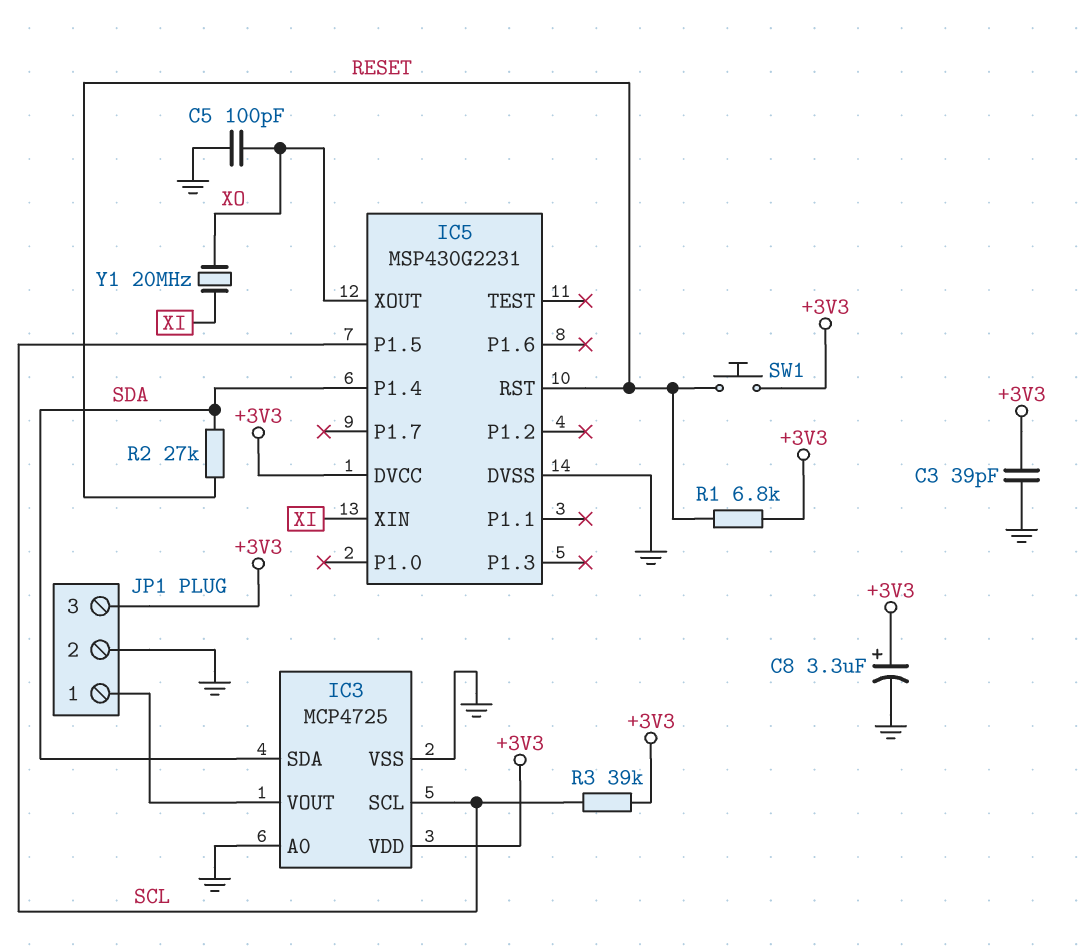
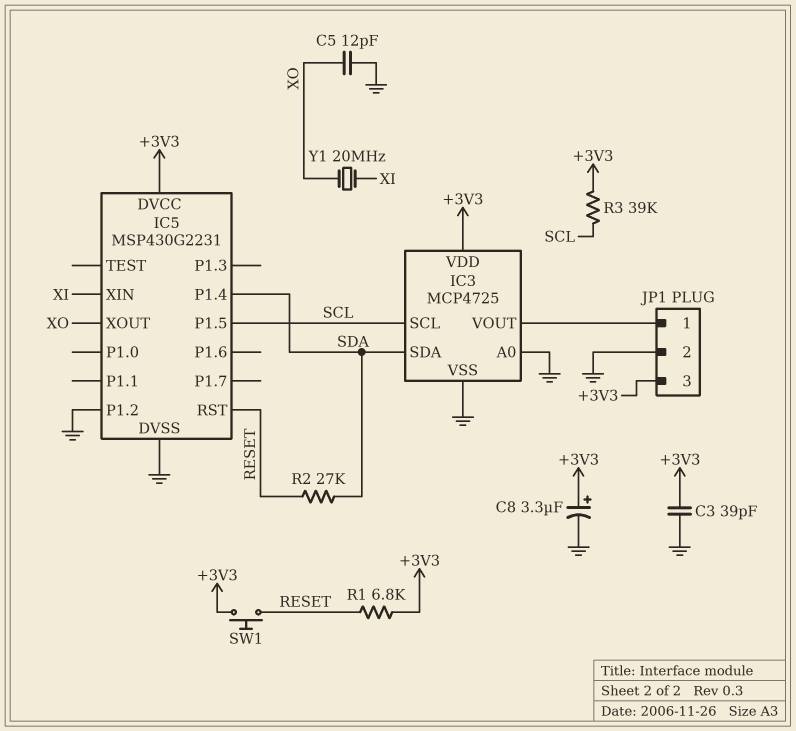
C5: 100pF (GND, XO) -> 12pF (GND, XO)
IC5 pin P1.2: none -> GND

